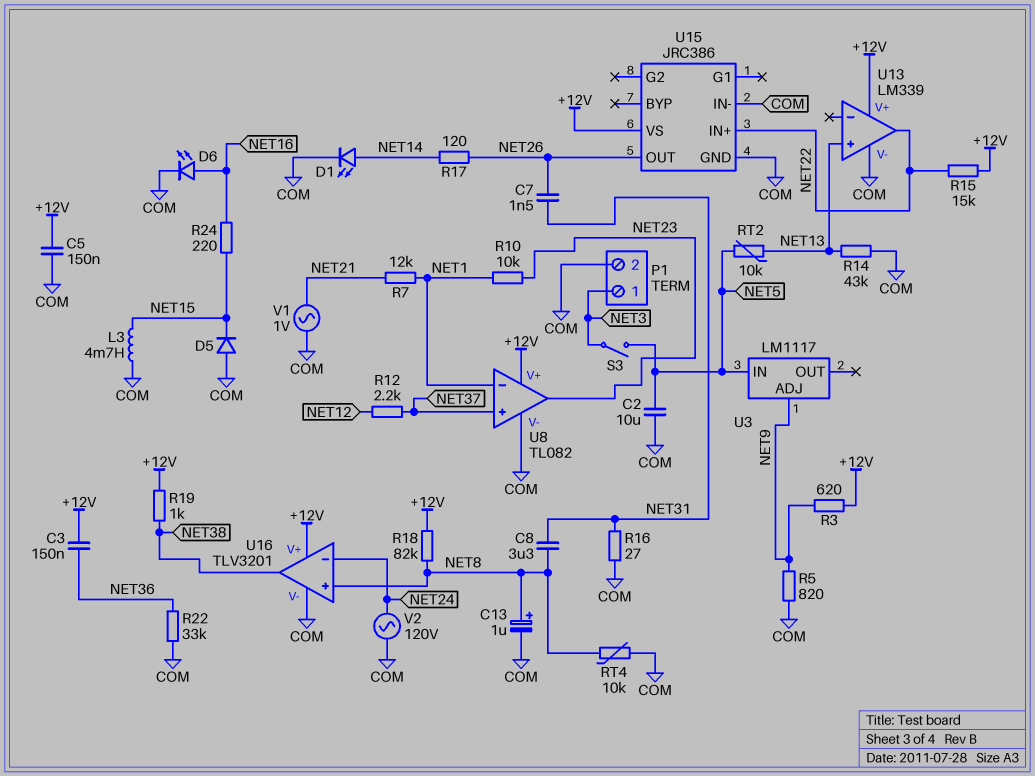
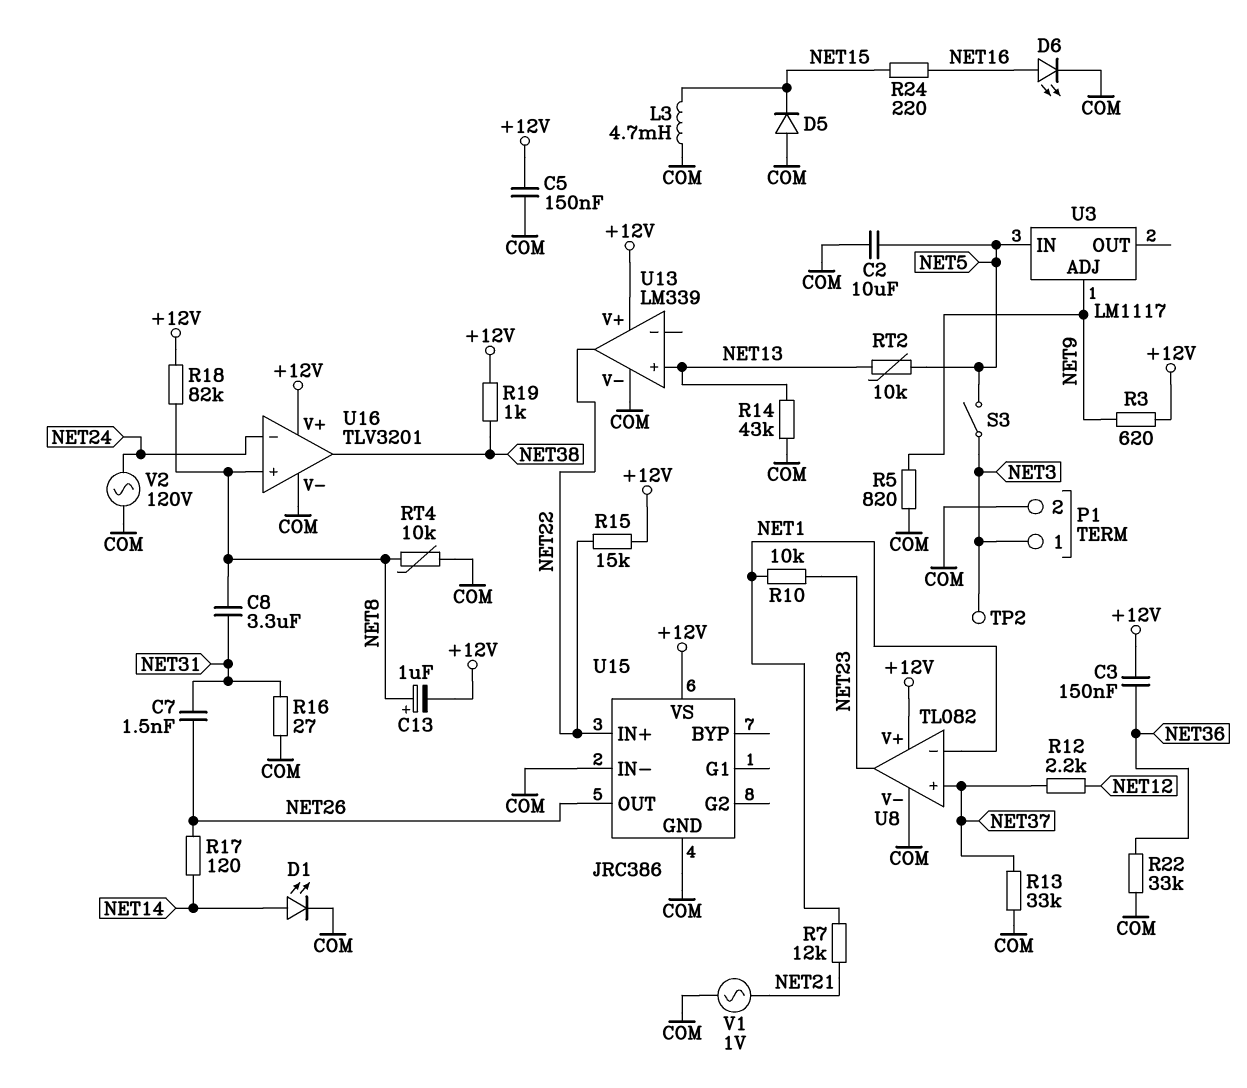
C13: 1uF (plus NET8, minus COM) -> 1uF (plus NET8, minus +12V)
R13: none -> 33k (COM, NET37)
TP2: none -> test point (NET3)

